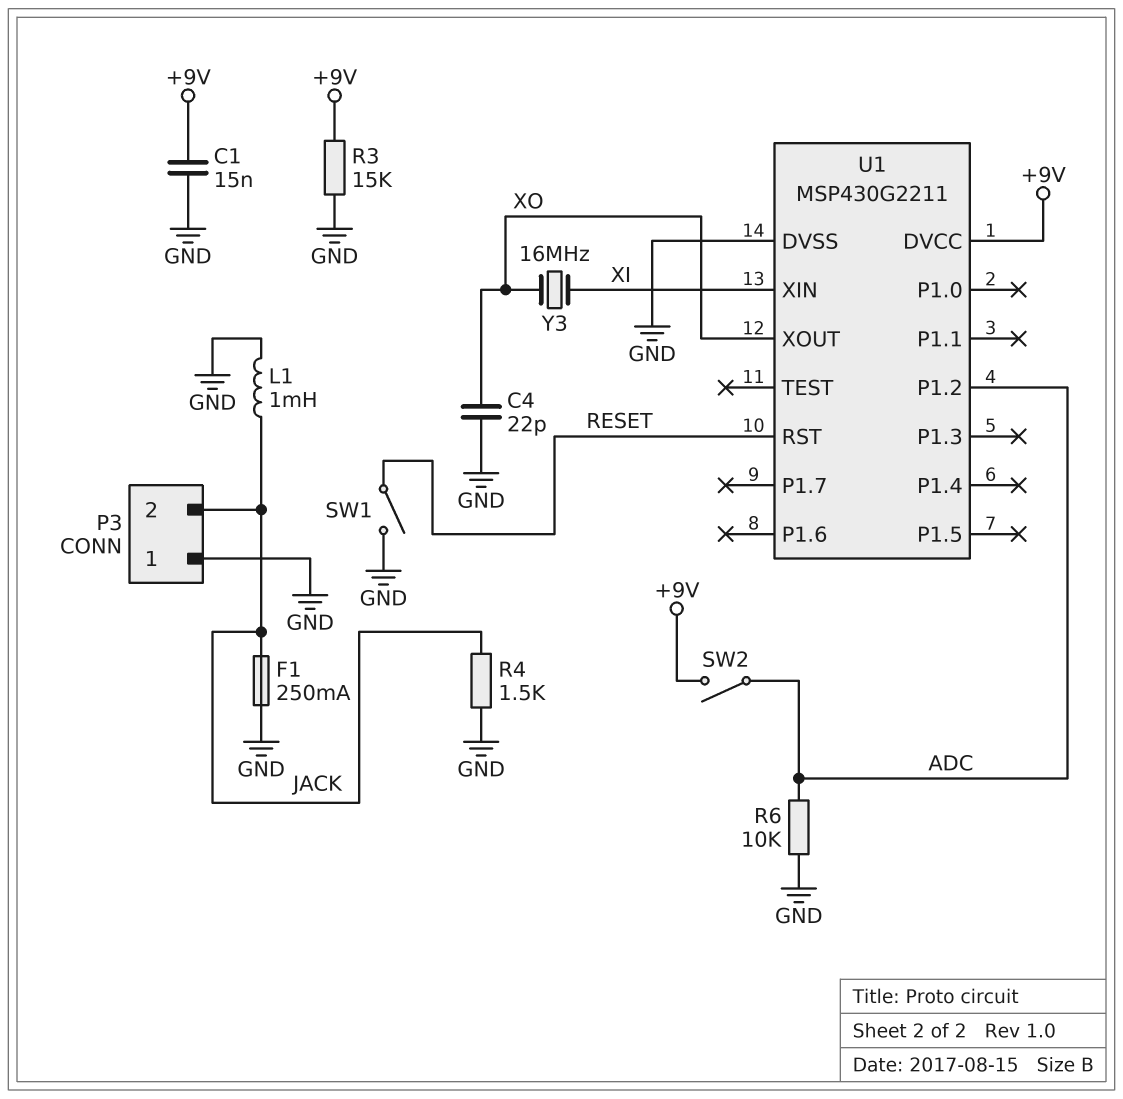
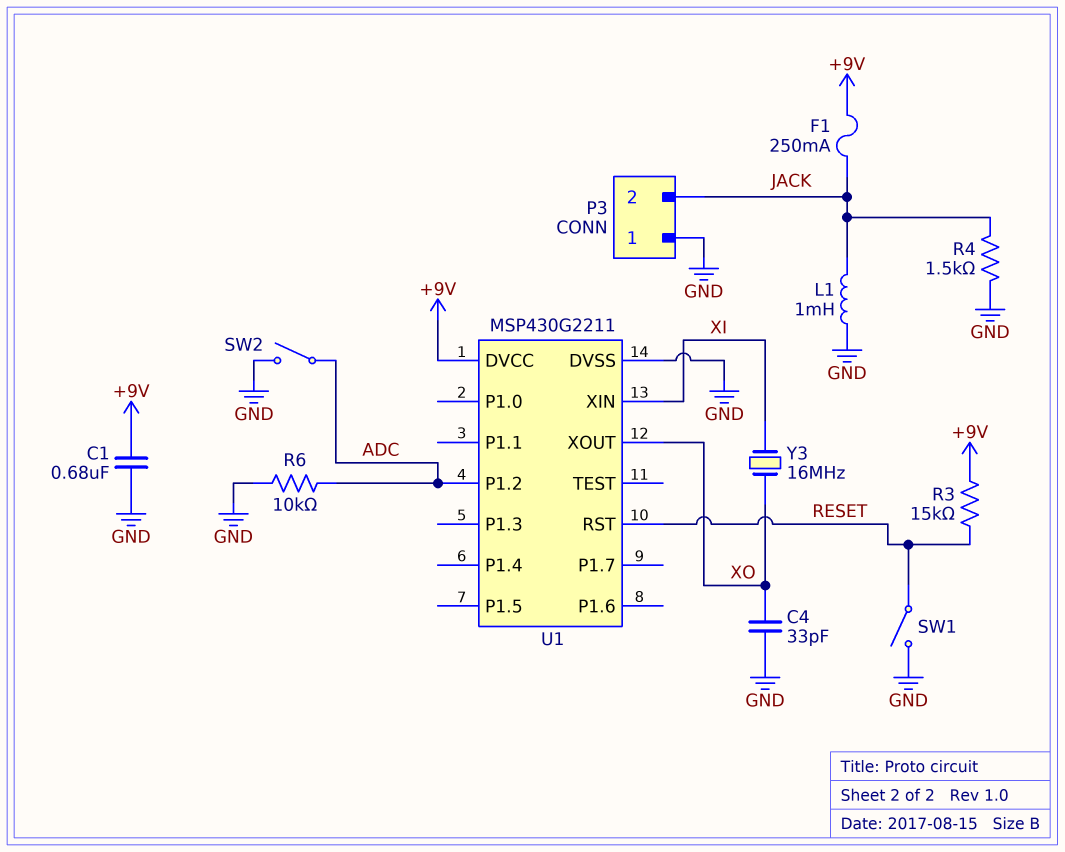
C1: 15nF (+9V, GND) -> 680nF (+9V, GND)
C4: 22pF (GND, XO) -> 33pF (GND, XO)
F1: 250mA (GND, JACK) -> 250mA (+9V, JACK)
R3: 15k (+9V, GND) -> 15k (+9V, RESET)
SW2: switch (+9V, ADC) -> switch (ADC, GND)

